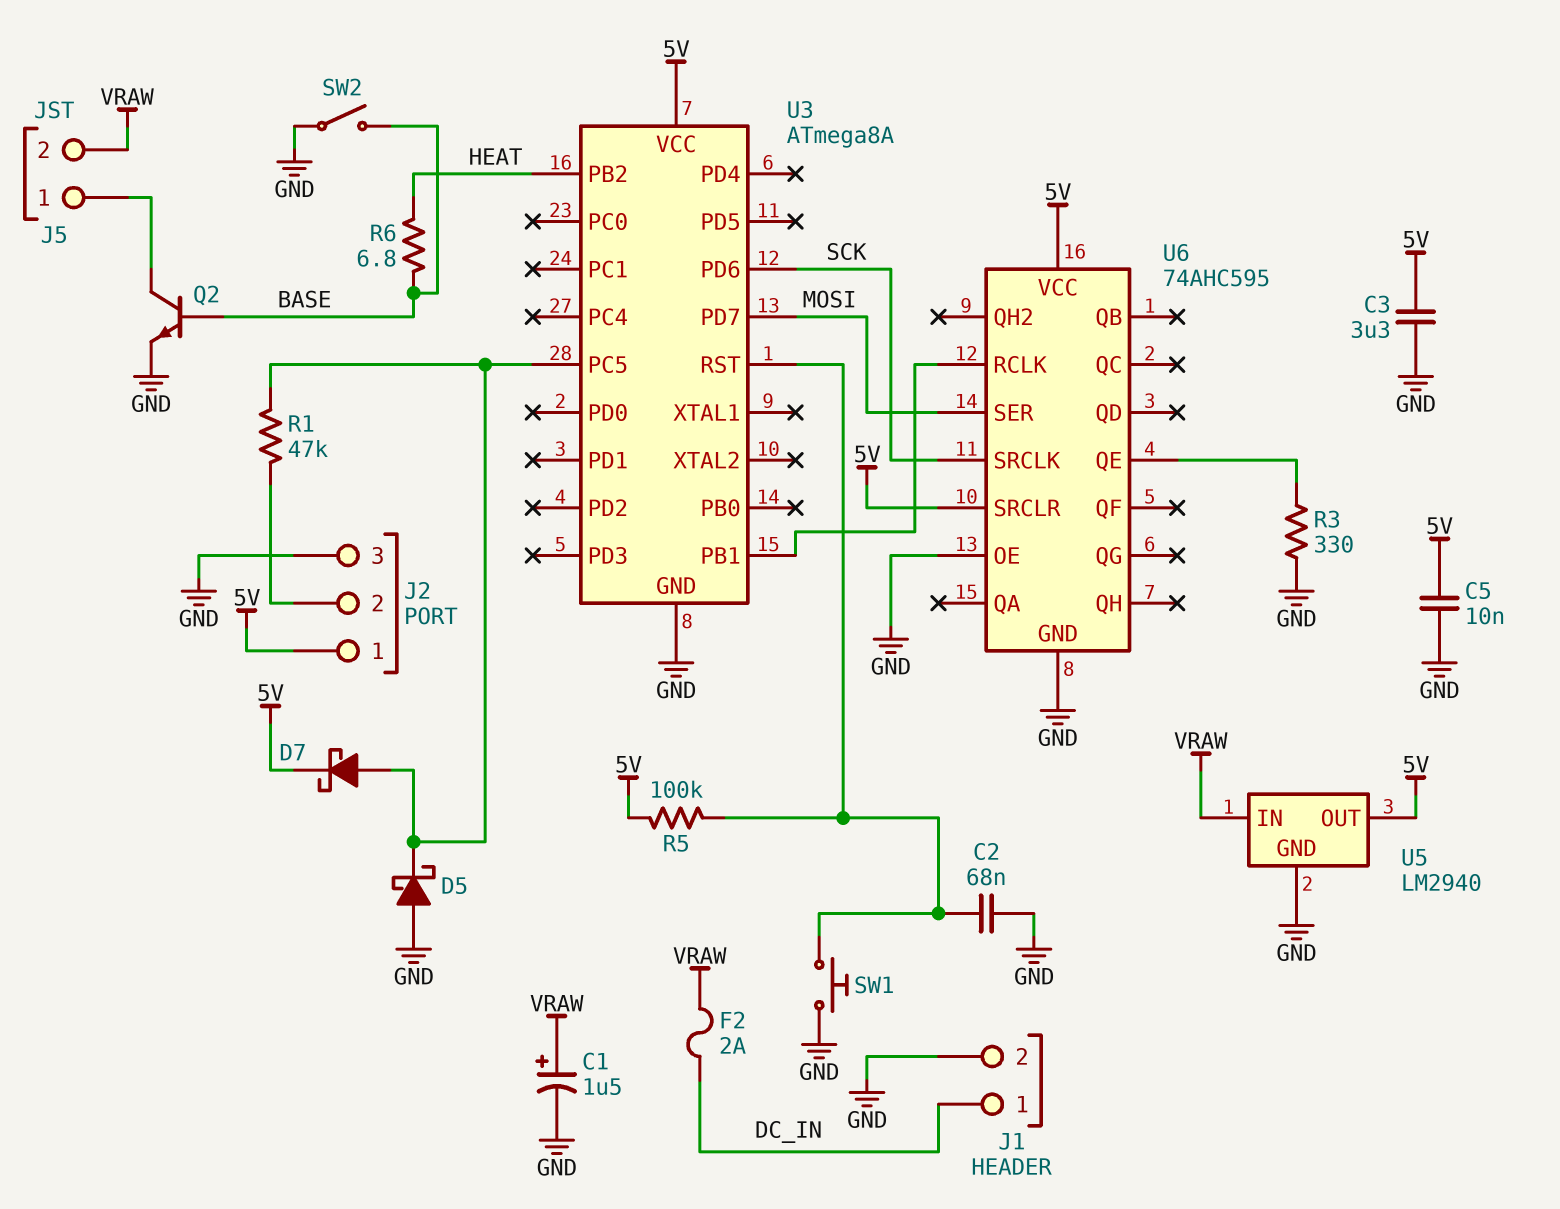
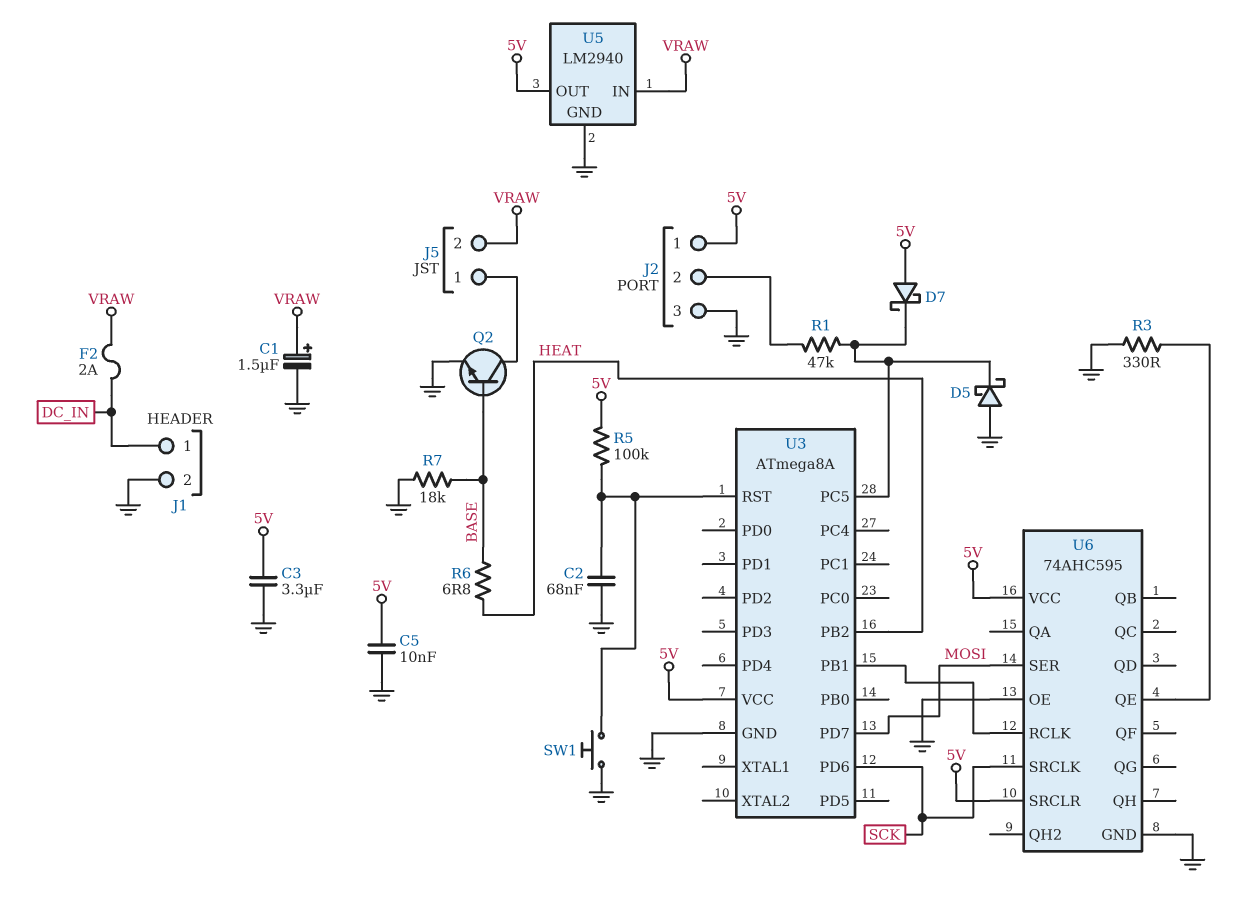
D7: schottky (A U3/PC5, K 5V) -> schottky (A 5V, K U3/PC5)
R7: none -> 18k (BASE, GND)
SW2: switch (BASE, GND) -> none

